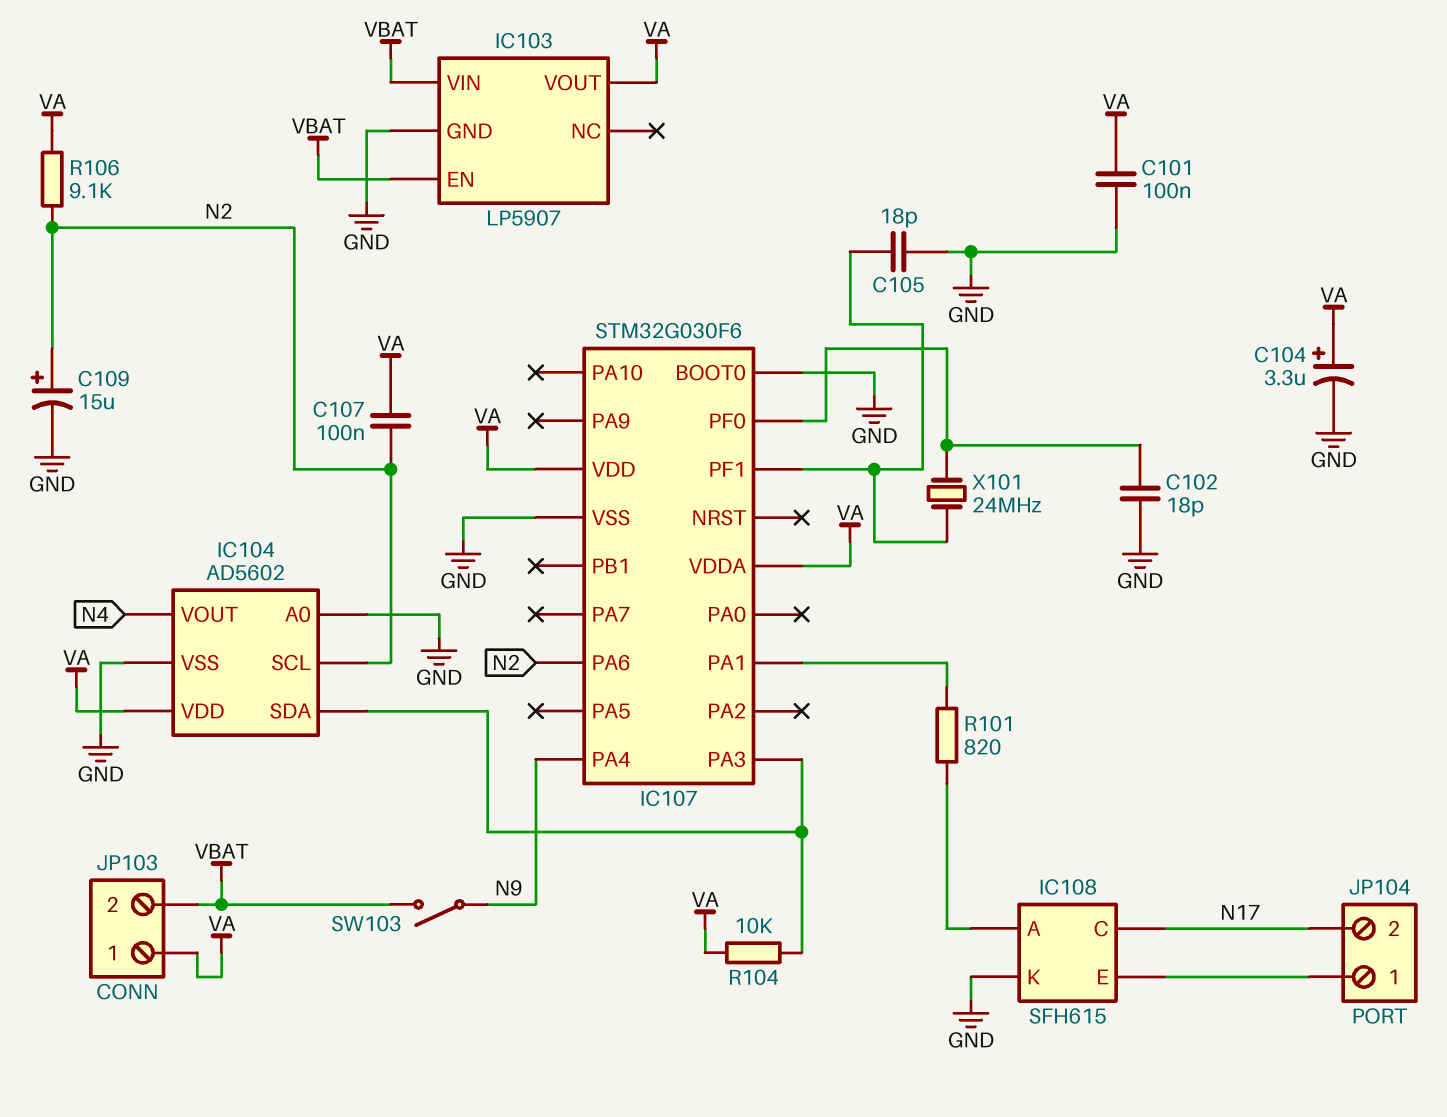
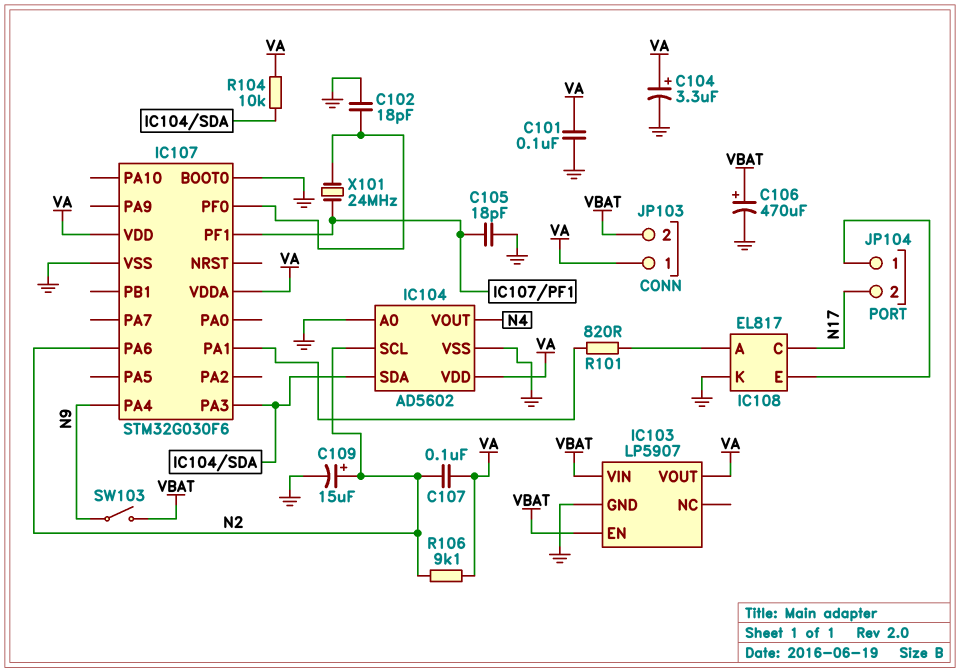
C106: none -> 470uF (plus VBAT, minus GND)
IC108: SFH615 -> EL817

